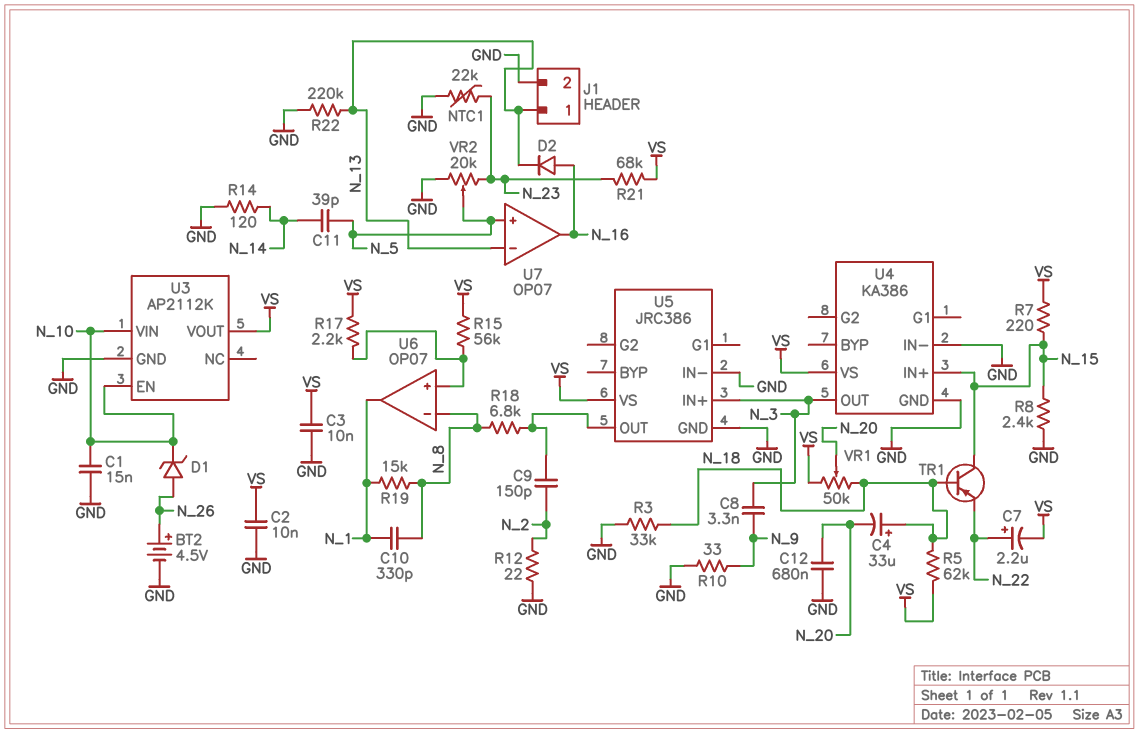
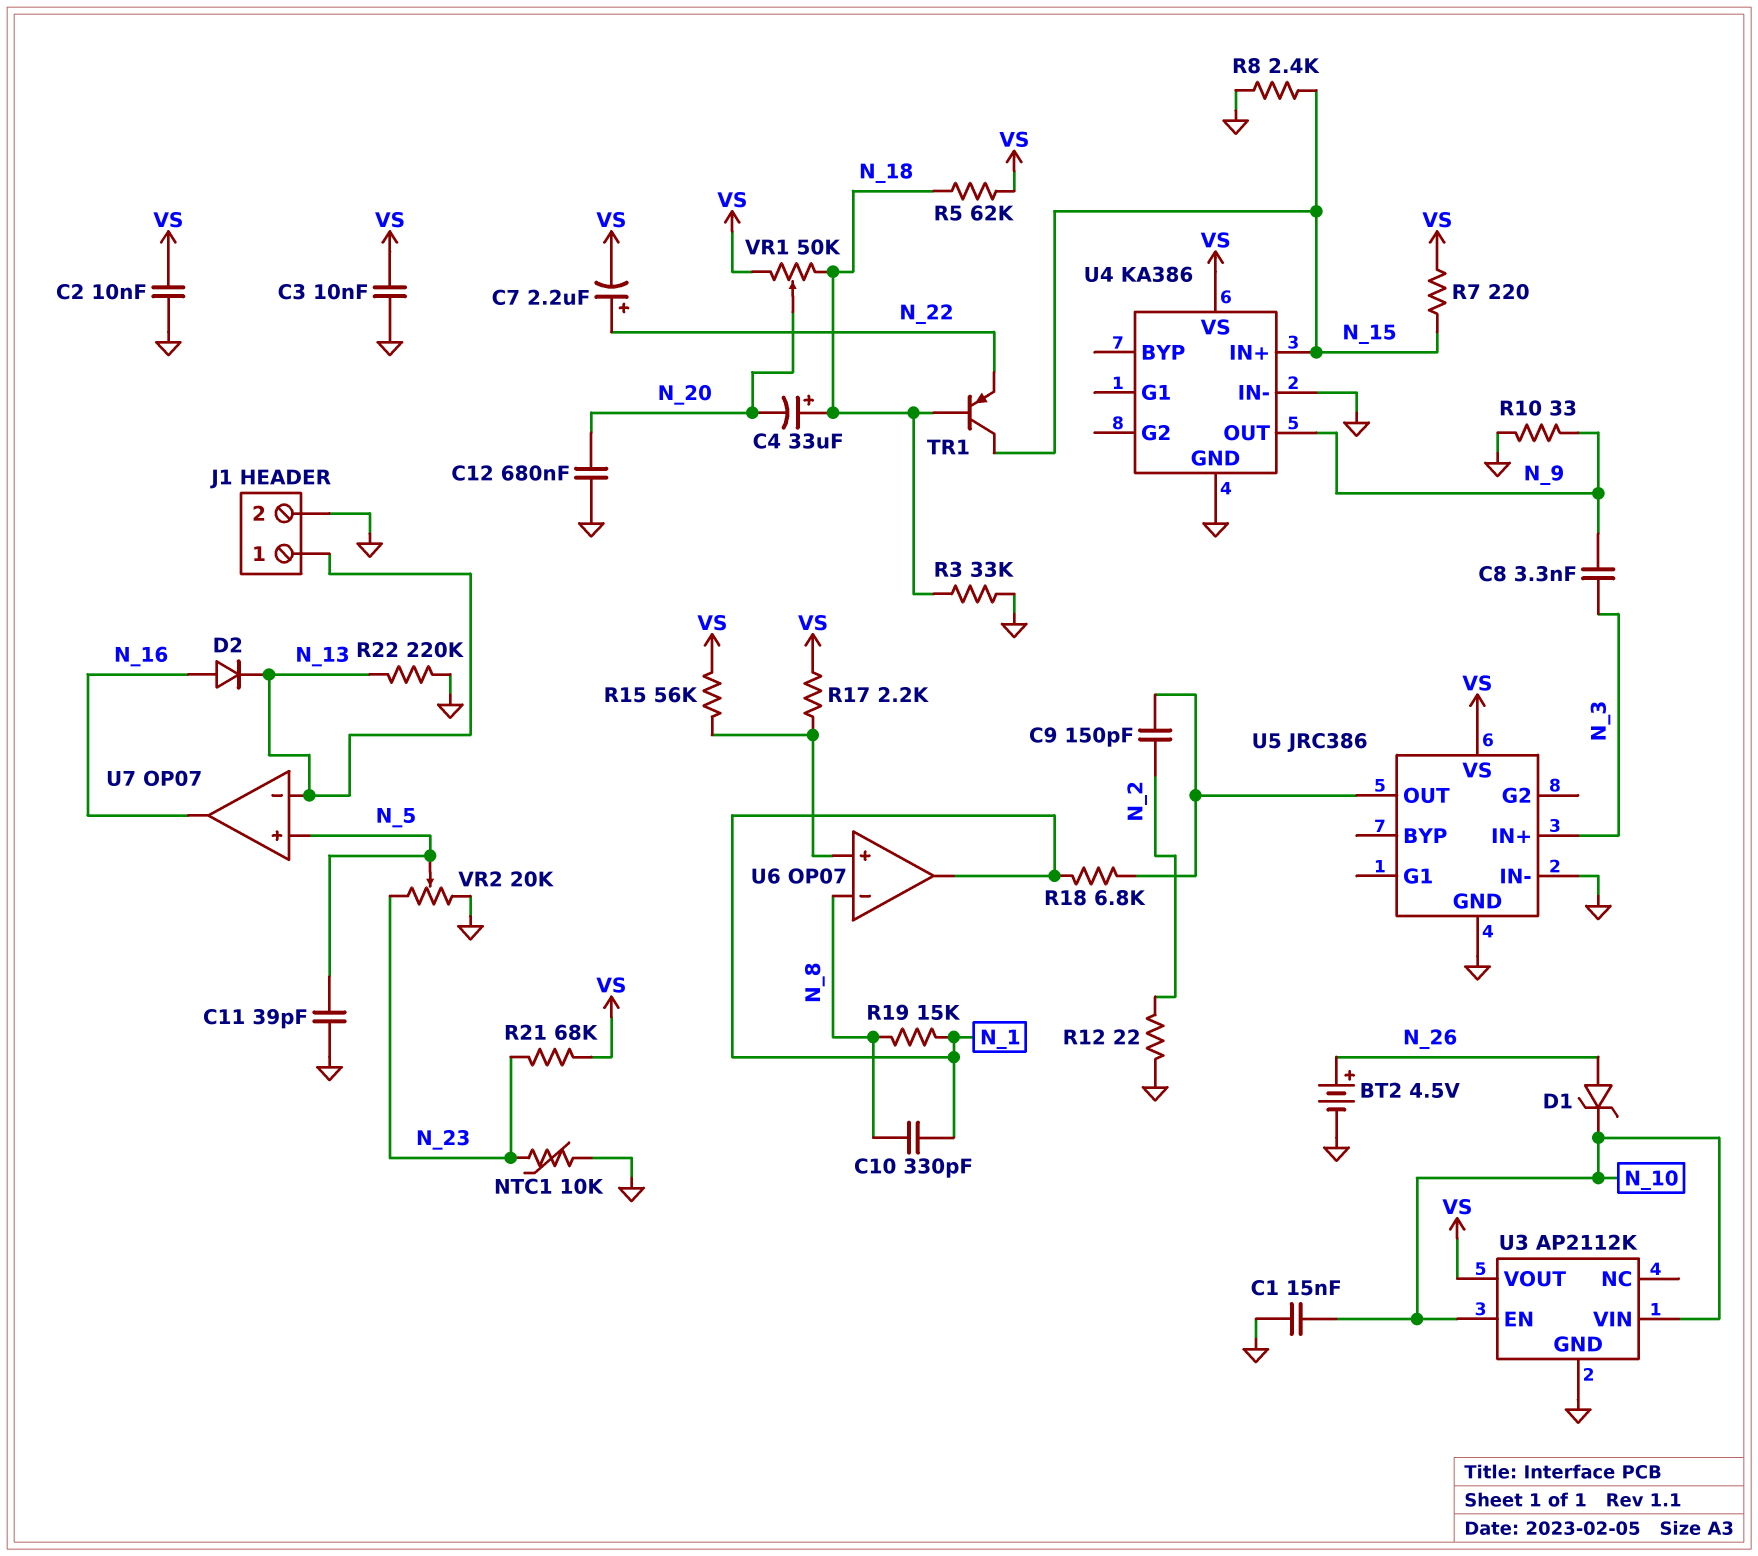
C11: 39pF (N_5, N_14) -> 39pF (GND, N_5)
NTC1: 22k (GND, N_23) -> 10k (GND, N_23)
R14: 120 (GND, N_14) -> none
R18: 6.8k (N_8, U5/OUT) -> 6.8k (N_1, U5/OUT)
U4 pin OUT: N_3 -> N_9

